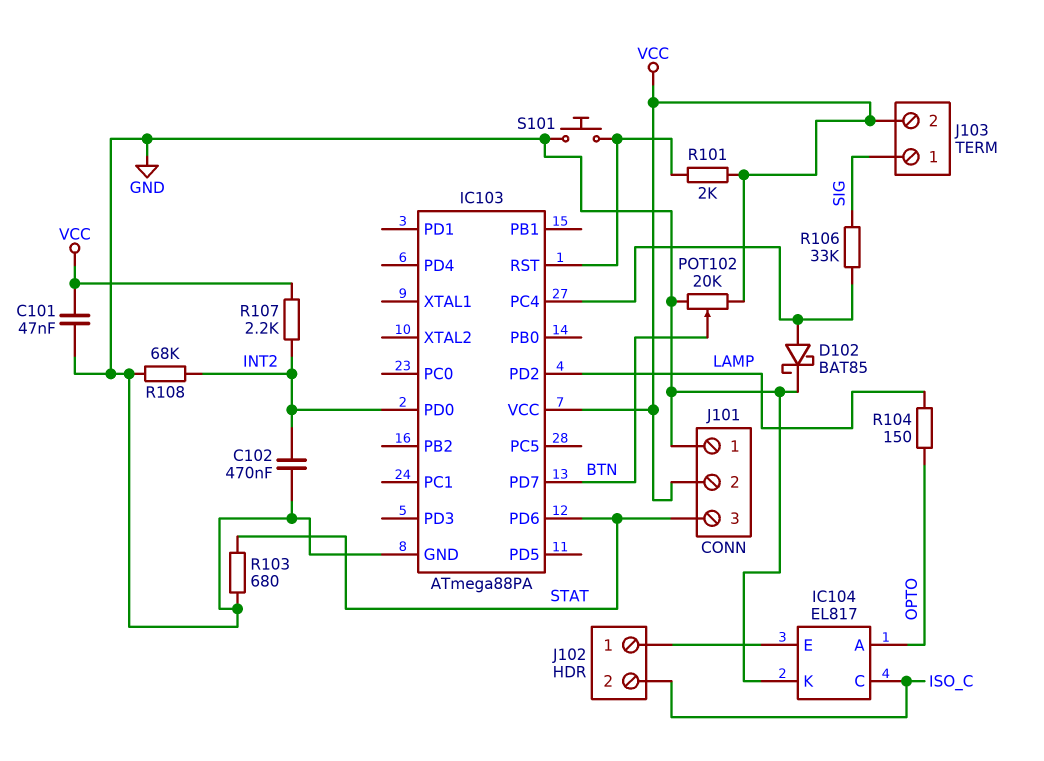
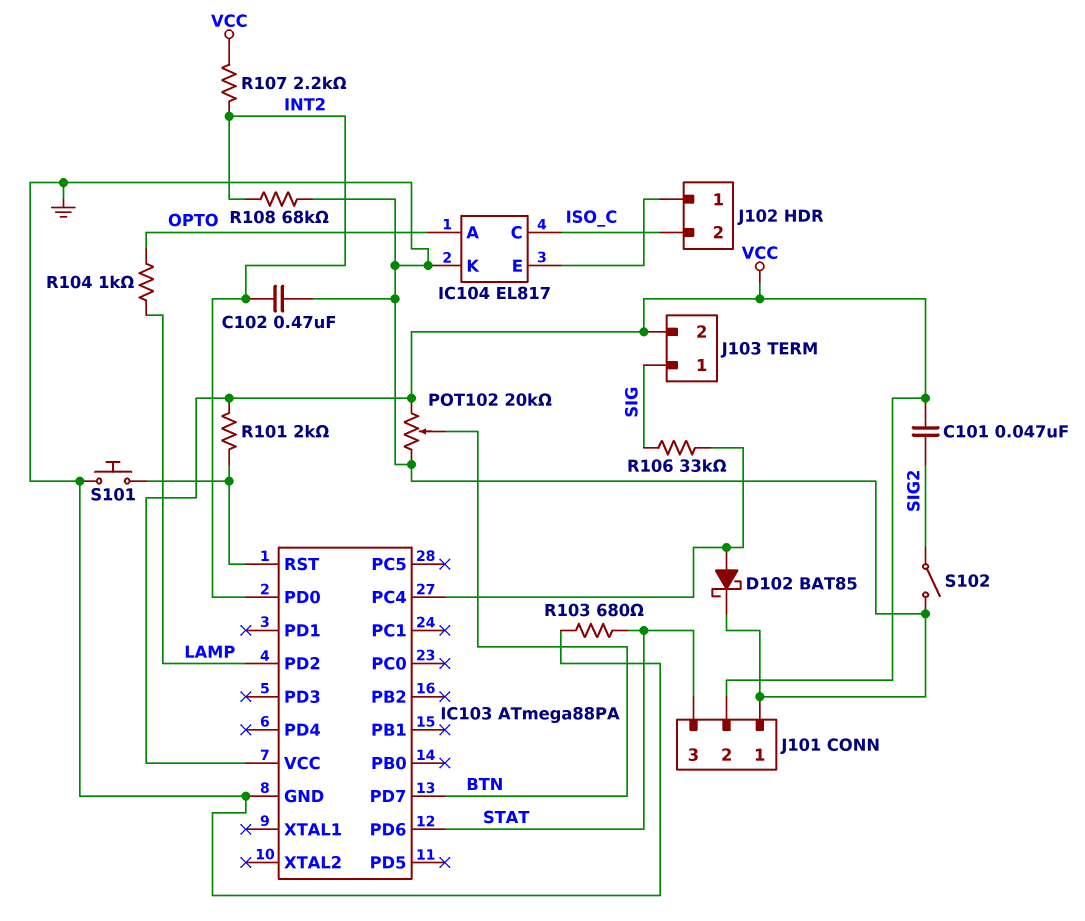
C101: 47nF (GND, VCC) -> 47nF (SIG2, VCC)
R104: 150 (LAMP, OPTO) -> 1k (LAMP, OPTO)
S102: none -> switch (GND, SIG2)

